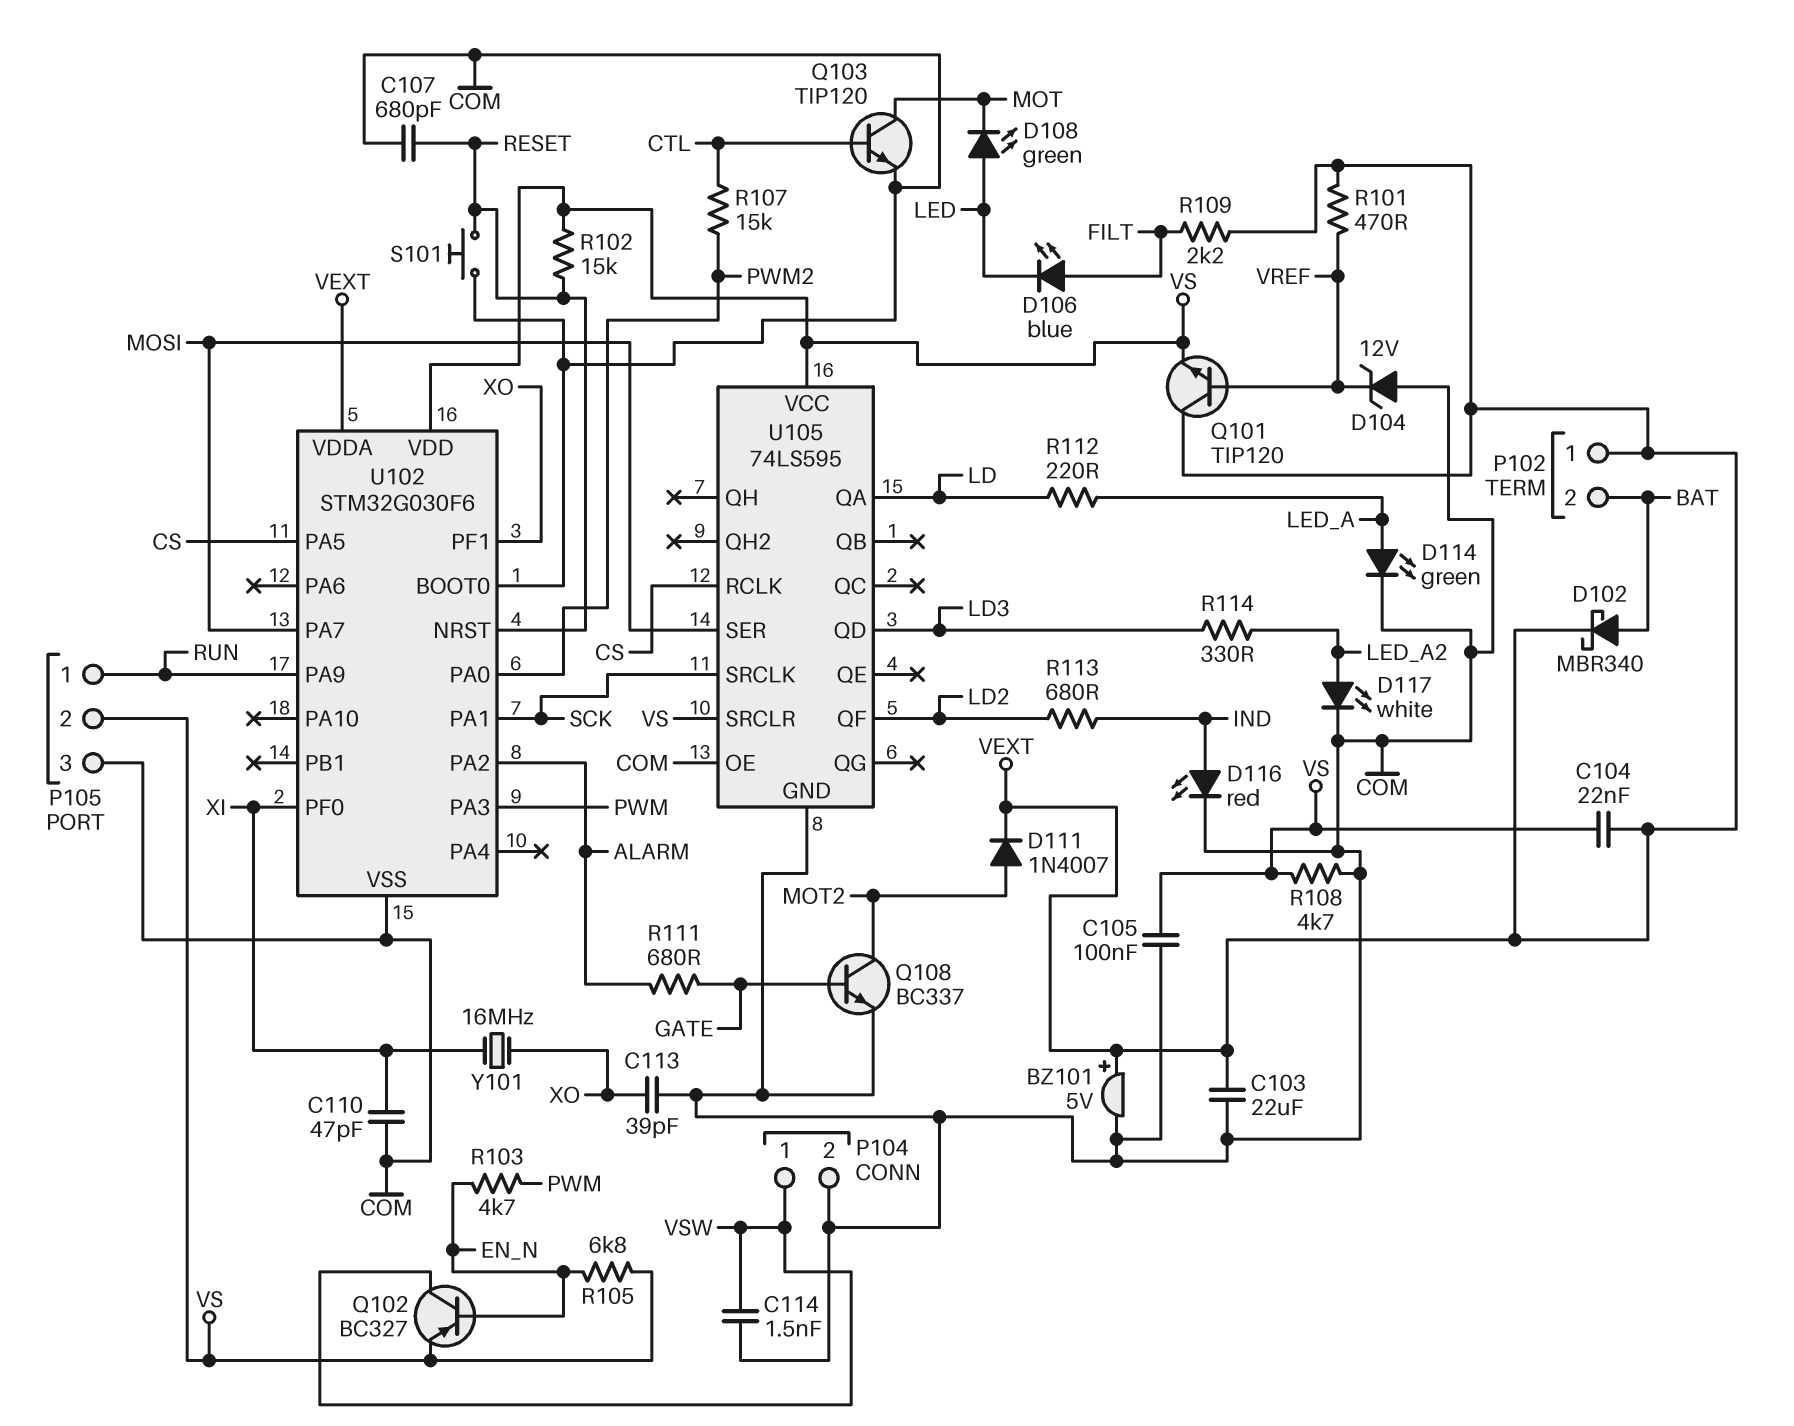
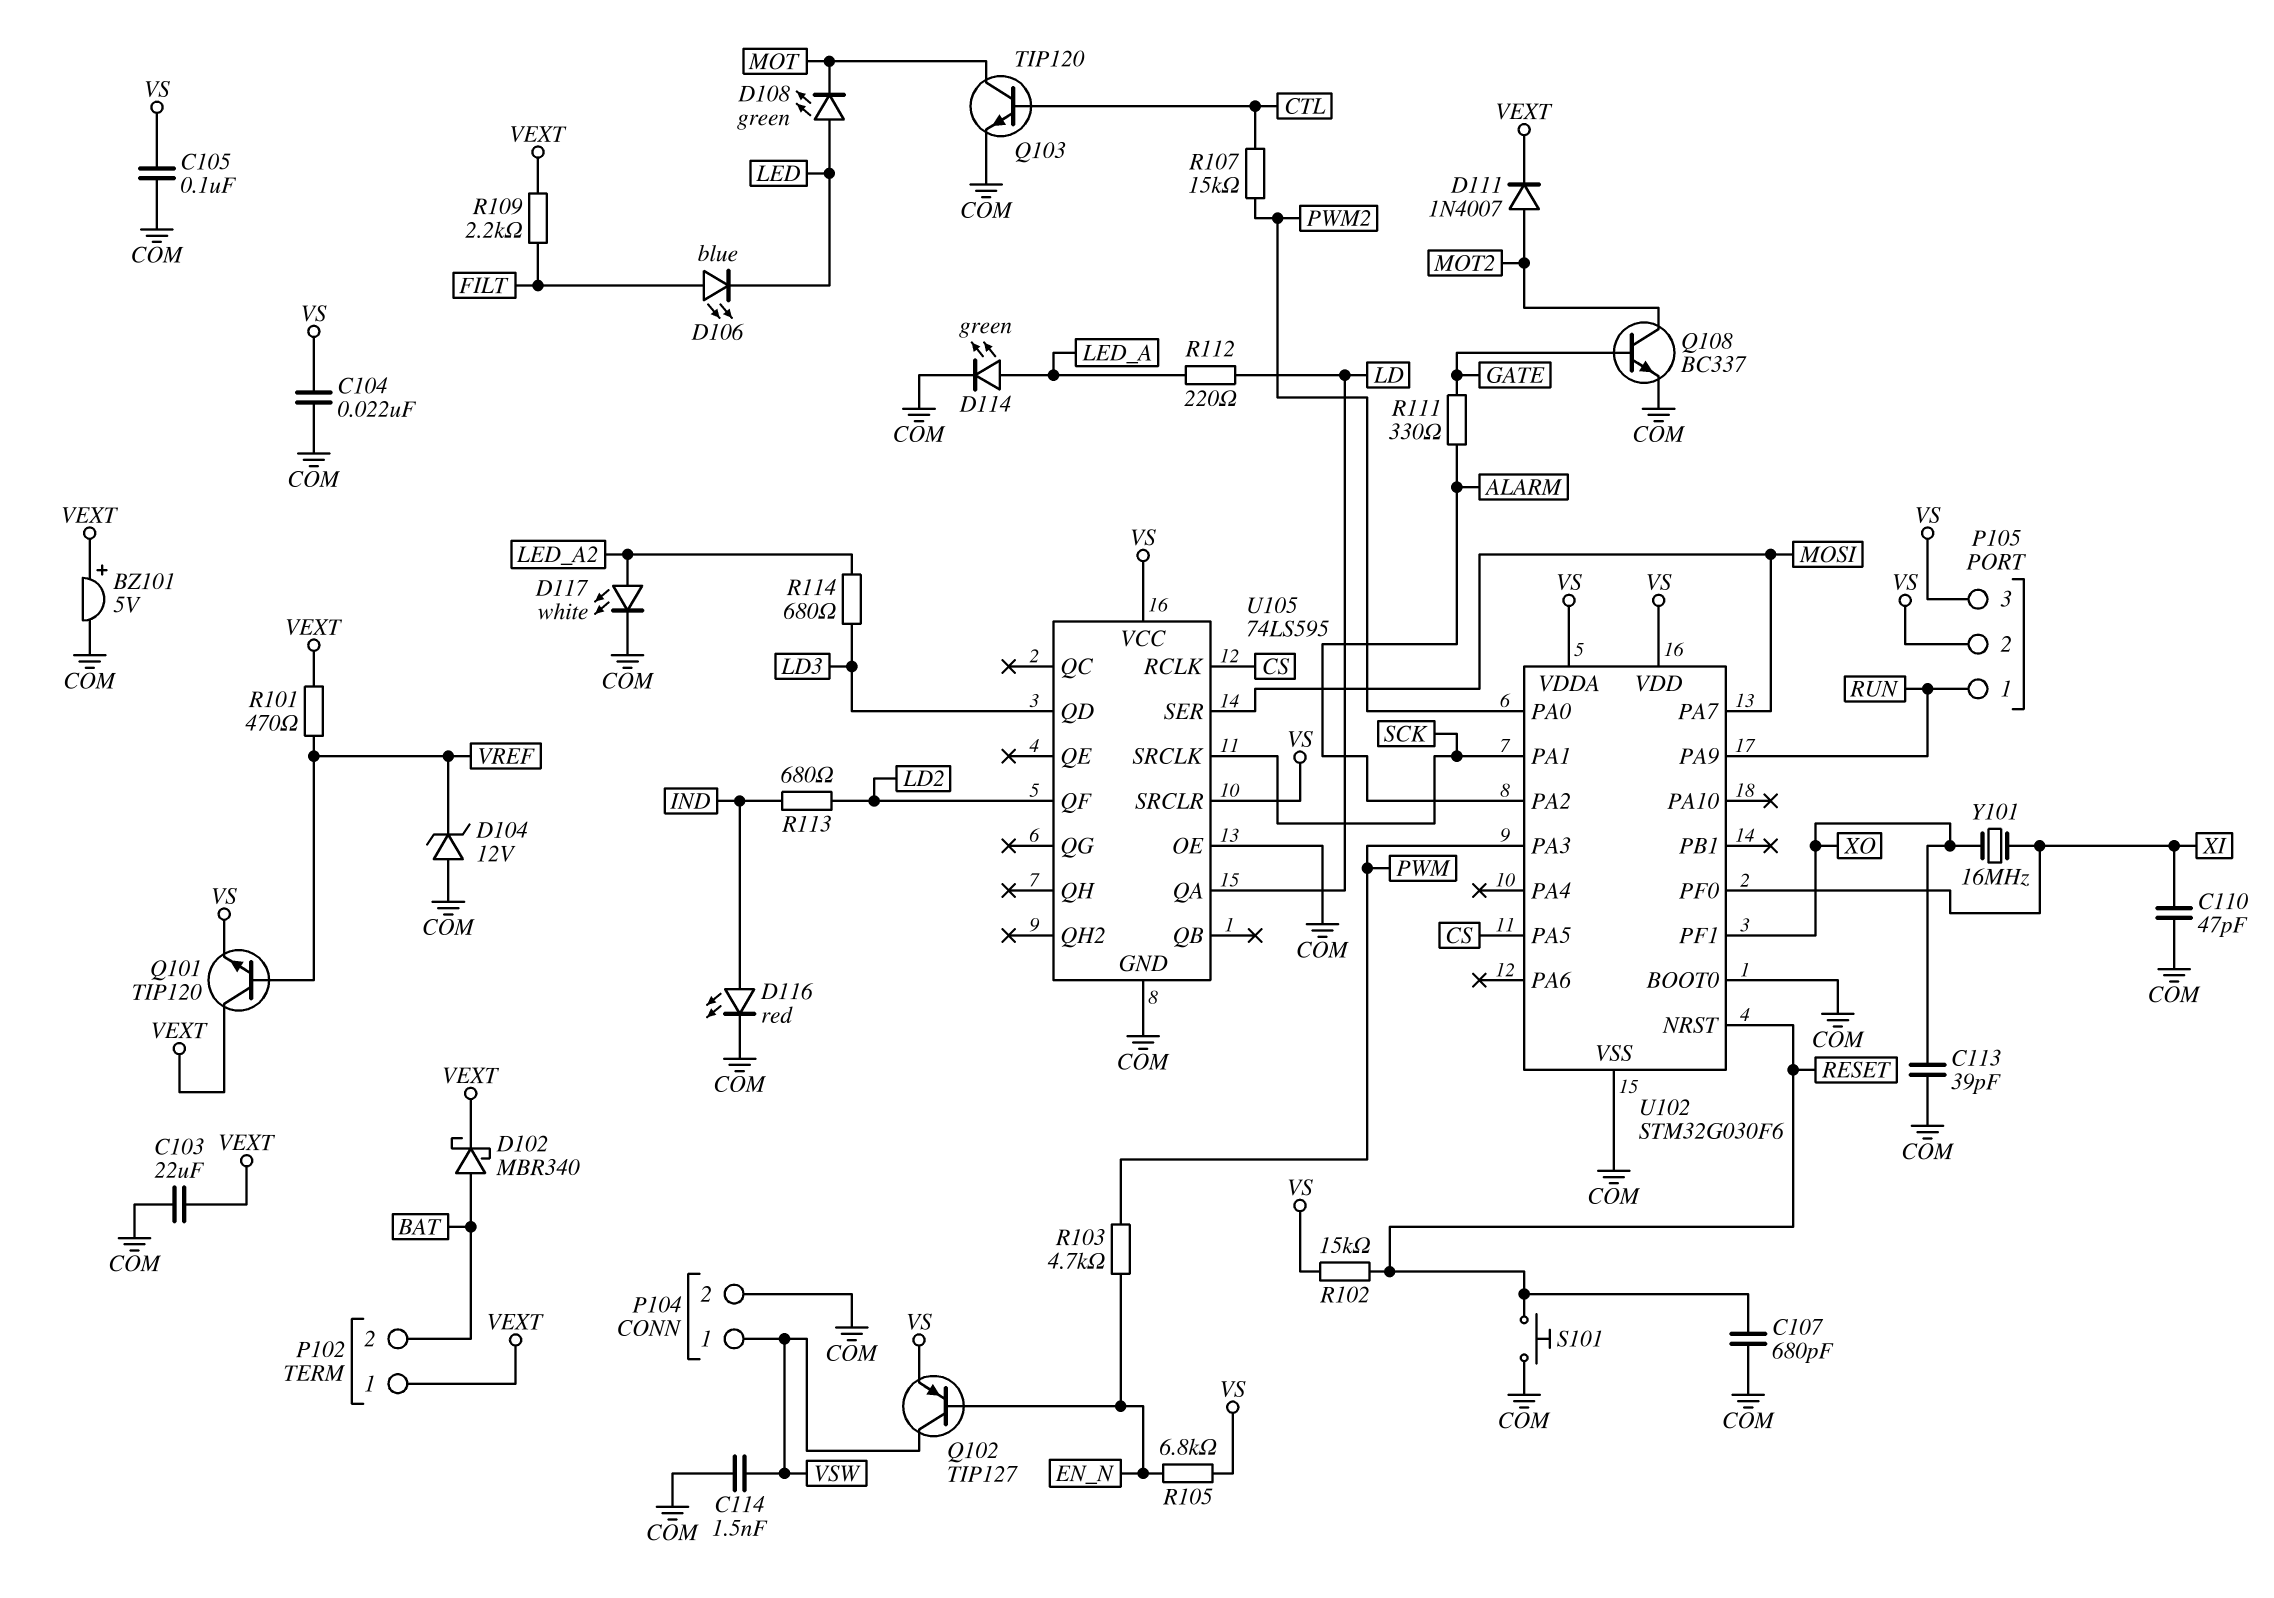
C104: 22nF (VEXT, VS) -> 22nF (COM, VS)
P105 pin 3: COM -> VS
Q102: PNP BC327 (B EN_N, C VSW, E VS) -> PNP TIP127 (B EN_N, C VSW, E VS)
R108: 4.7k (COM, VS) -> none
R111: 680 (ALARM, GATE) -> 330 (ALARM, GATE)
R114: 330 (LD3, LED_A2) -> 680 (LD3, LED_A2)
U102 pin VDDA: VEXT -> VS

